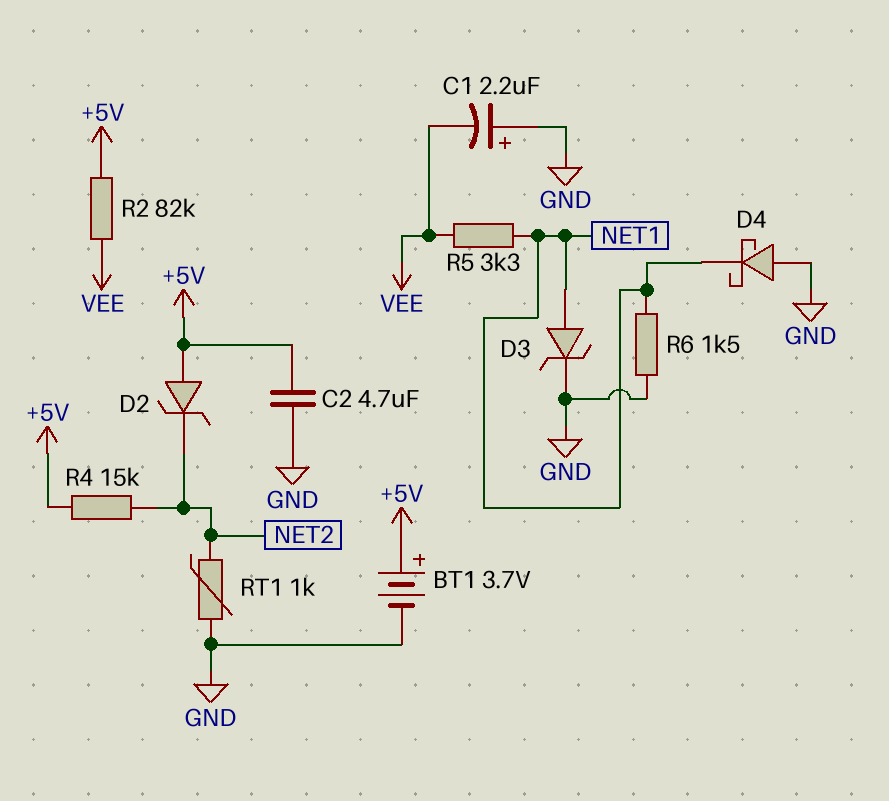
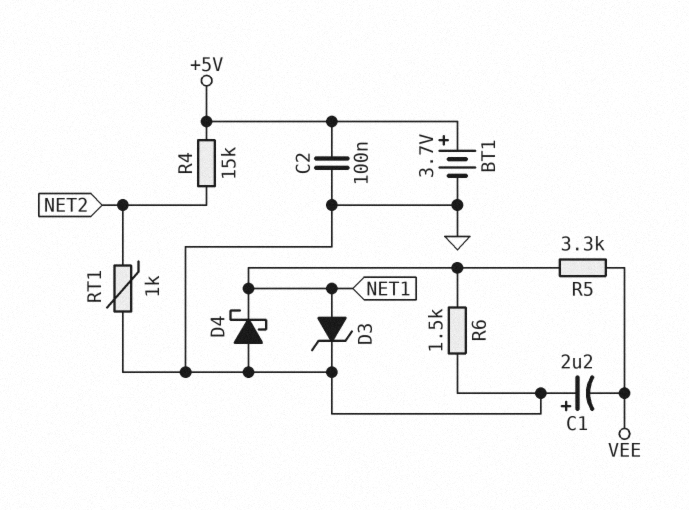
C2: 4.7uF (+5V, GND) -> 100nF (+5V, GND)
D2: zener (A +5V, K NET2) -> none
R2: 82k (+5V, VEE) -> none

